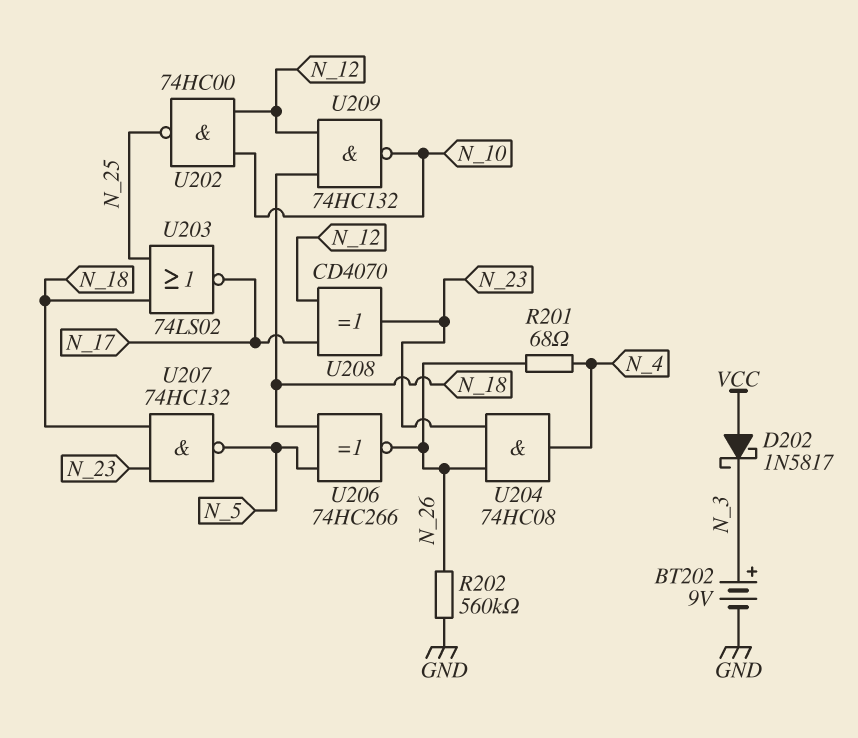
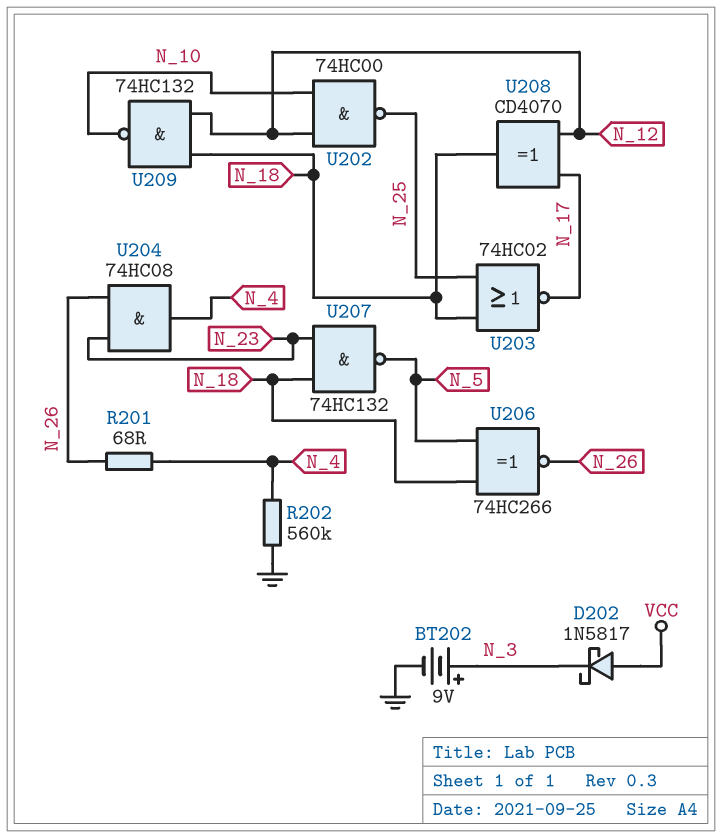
R202: 560k (GND, N_26) -> 560k (GND, N_4)
U203: NOR 74LS02 (in N_18, in N_25, out N_17) -> NOR 74HC02 (in N_18, in N_25, out N_17)
U208: XOR CD4070 (in N_12, in N_17, out N_23) -> XOR CD4070 (in N_12, in N_17, out N_18)

